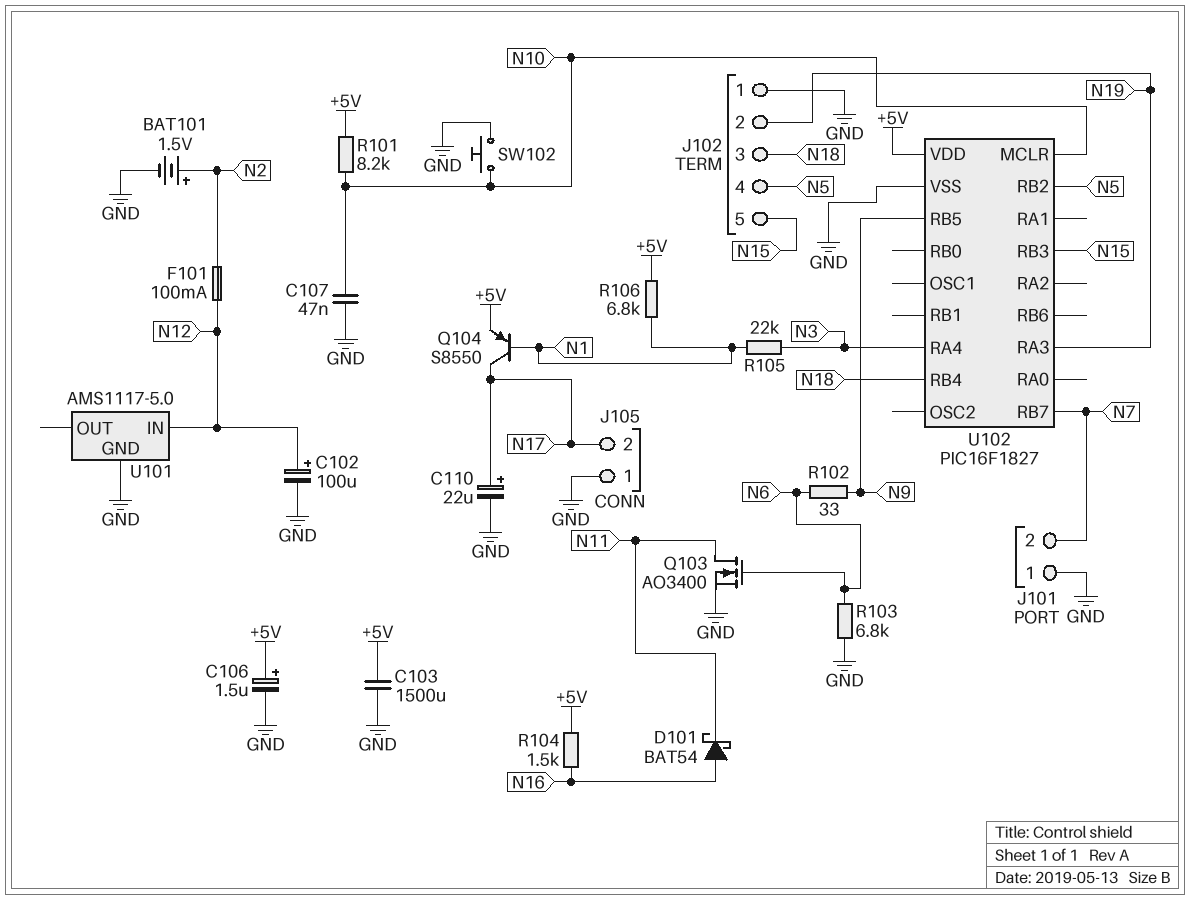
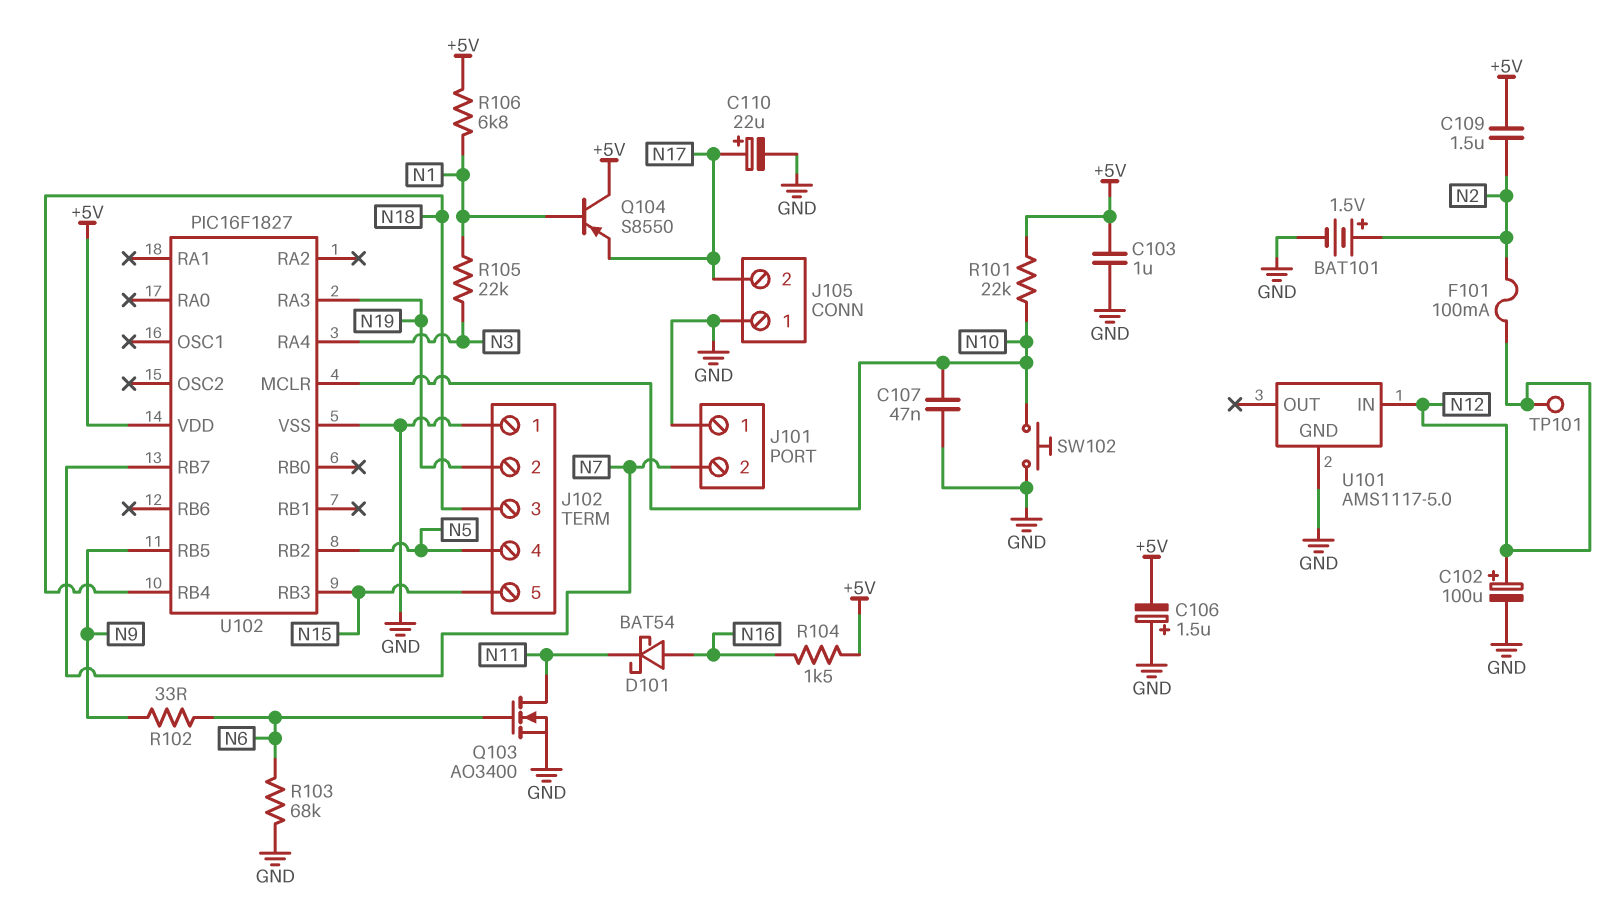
C103: 1500uF (+5V, GND) -> 1uF (+5V, GND)
C106: 1.5uF (plus +5V, minus GND) -> 1.5uF (plus GND, minus +5V)
C109: none -> 1.5uF (+5V, N2)
Q104: PNP S8550 (B N1, C N17, E +5V) -> PNP S8550 (B N1, C +5V, E N17)
R101: 8.2k (+5V, N10) -> 22k (+5V, N10)
R103: 6.8k (GND, N6) -> 68k (GND, N6)
TP101: none -> test point (N12)

